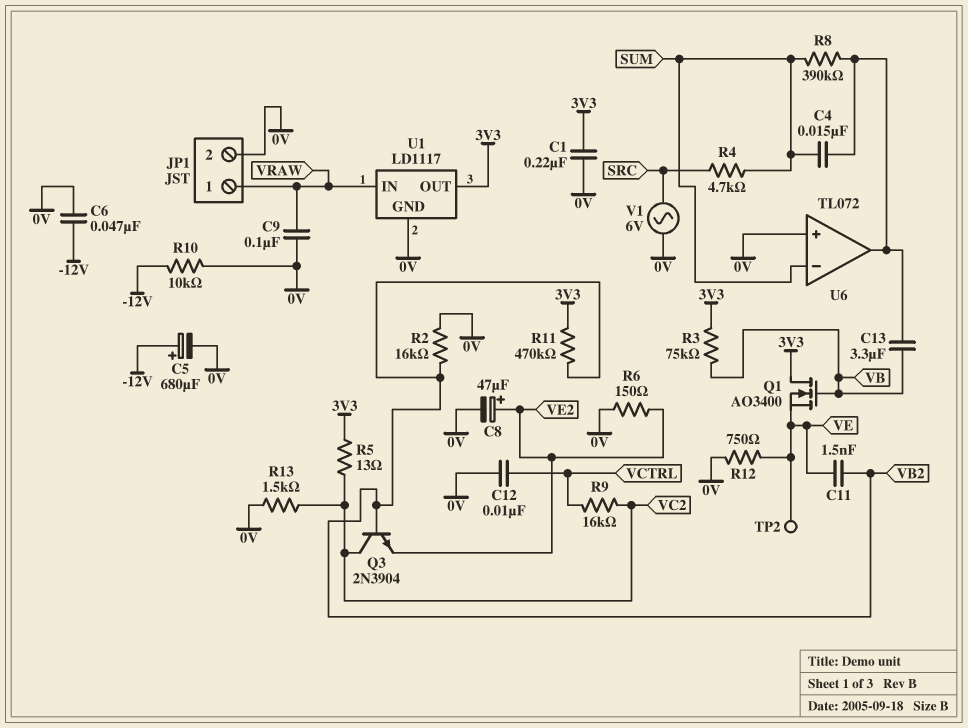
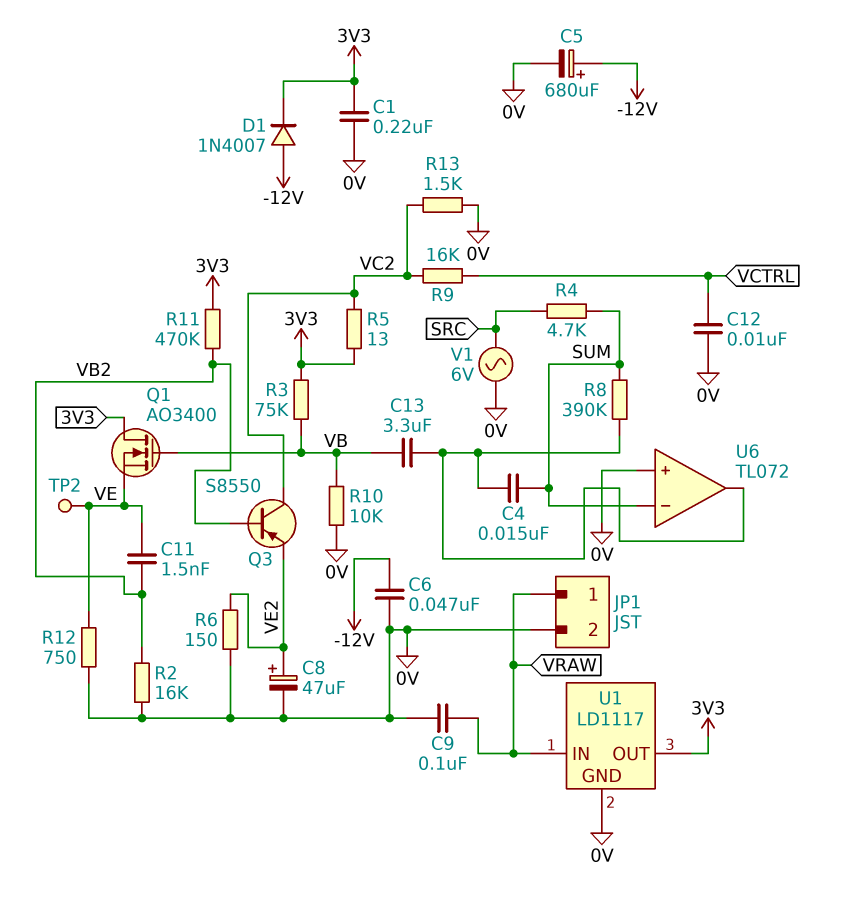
D1: none -> diode 1N4007 (A -12V, K 3V3)
Q3: NPN 2N3904 (B VB2, C VC2, E VE2) -> PNP S8550 (B VB2, C VC2, E VE2)
R10: 10k (-12V, 0V) -> 10k (0V, VB)

